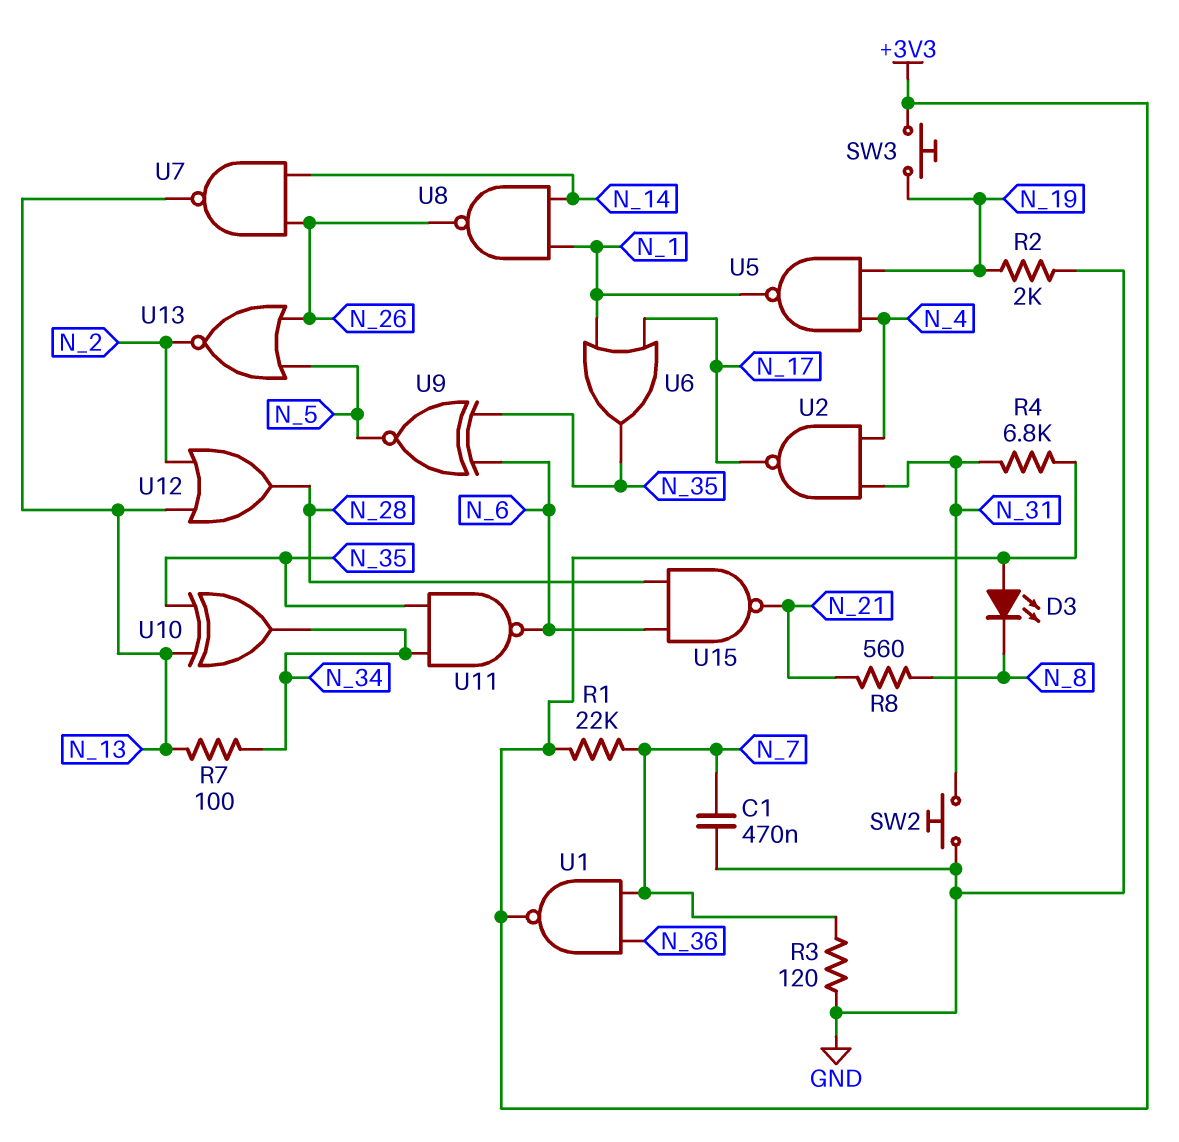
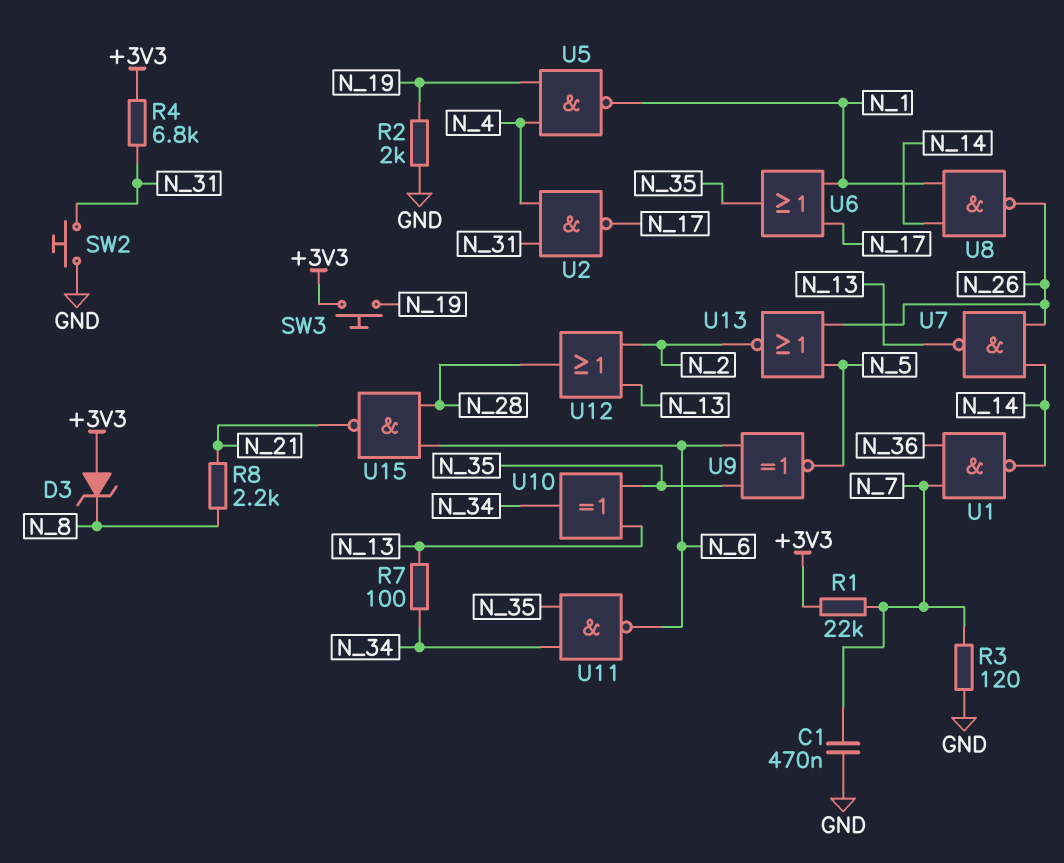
D3: LED (A +3V3, K N_8) -> zener (A +3V3, K N_8)
R8: 560 (N_8, N_21) -> 2.2k (N_8, N_21)
U1: NAND (in N_7, in N_36, out +3V3) -> NAND (in N_7, in N_36, out N_14)

